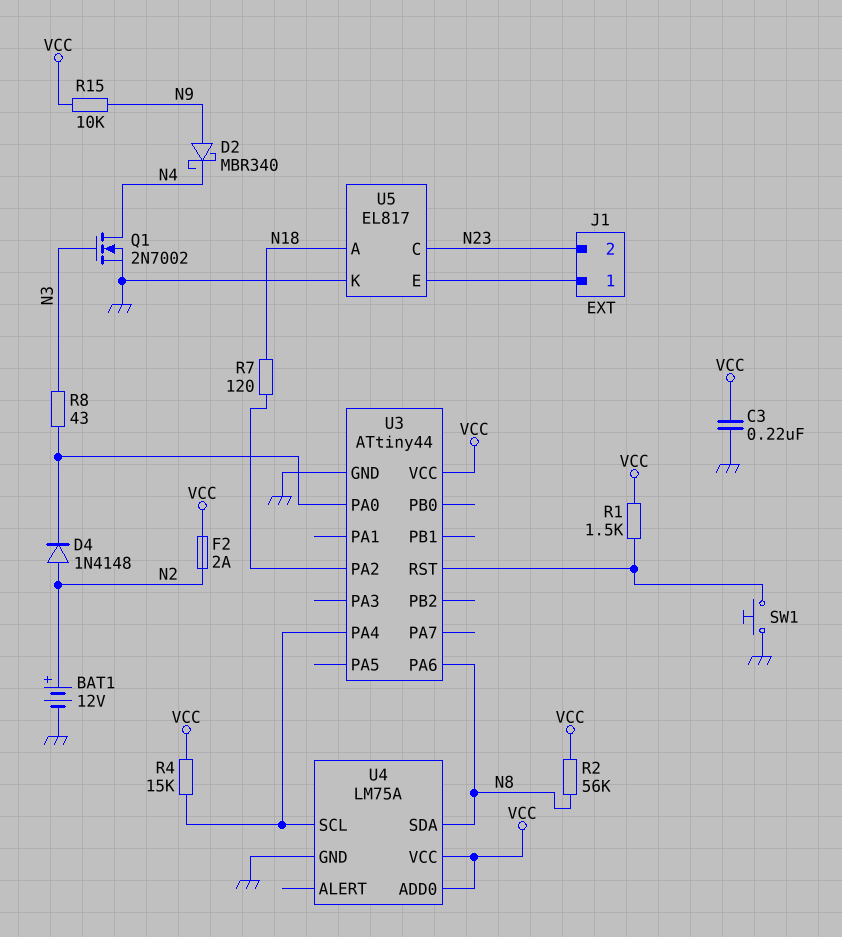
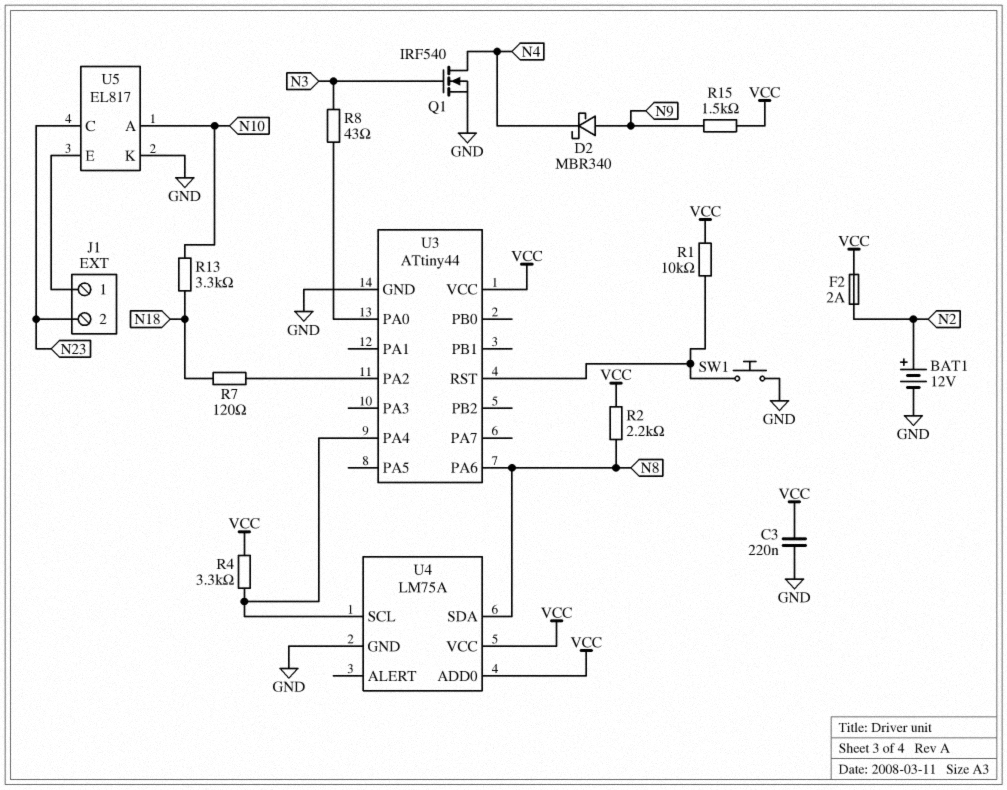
D4: diode 1N4148 (A N2, K U3/PA0) -> none
Q1: NMOS 2N7002 (G N3, D N4, S GND) -> NMOS IRF540 (G N3, D N4, S GND)
R1: 1.5k (U3/RST, VCC) -> 10k (U3/RST, VCC)
R2: 56k (N8, VCC) -> 2.2k (N8, VCC)
R4: 15k (U3/PA4, VCC) -> 3.3k (U3/PA4, VCC)
R13: none -> 3.3k (N10, N18)
R15: 10k (N9, VCC) -> 1.5k (N9, VCC)
U5 pin A: N18 -> N10

